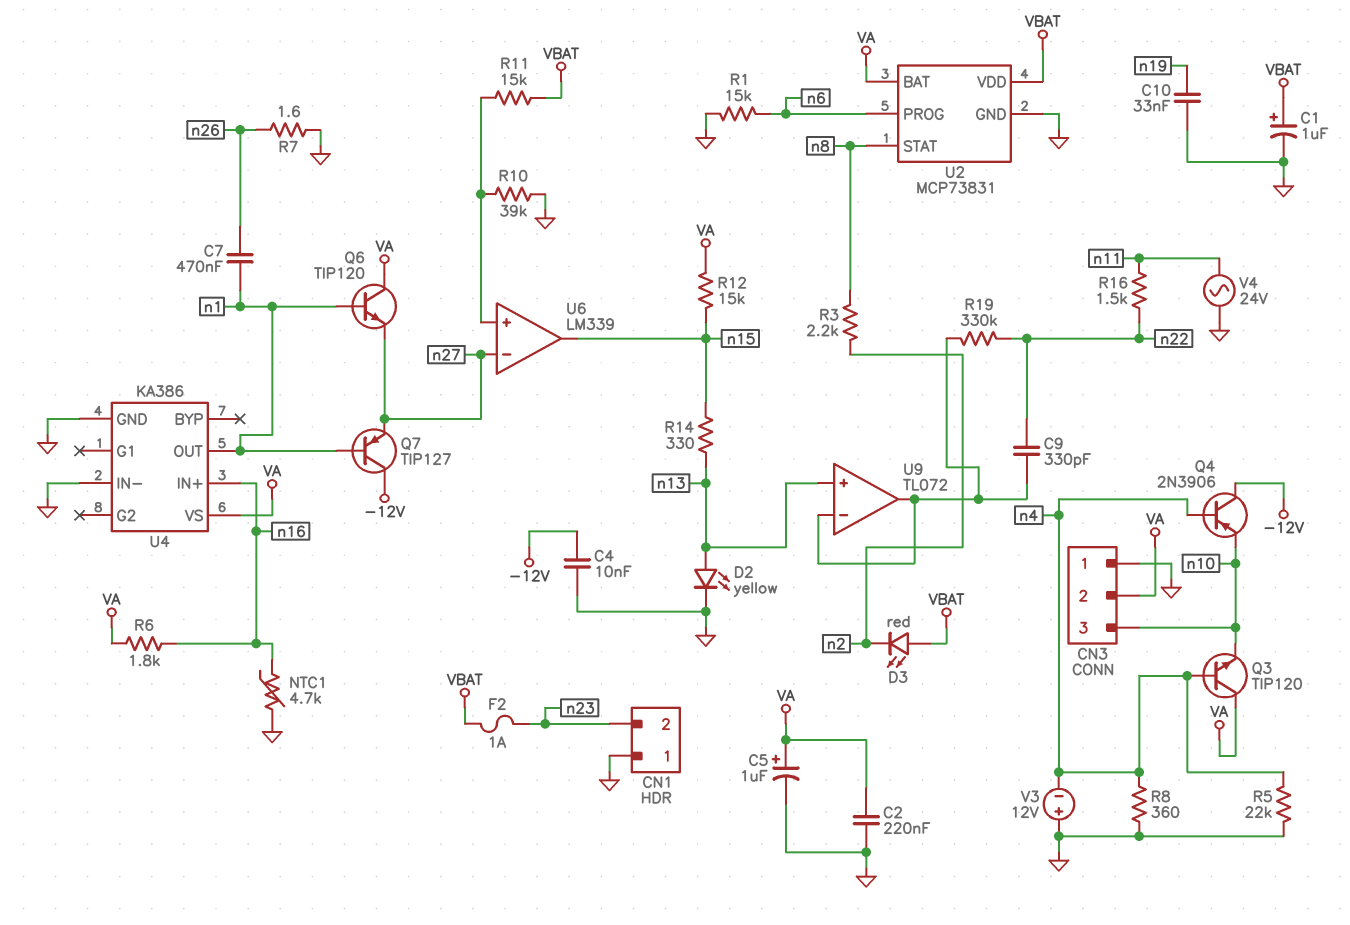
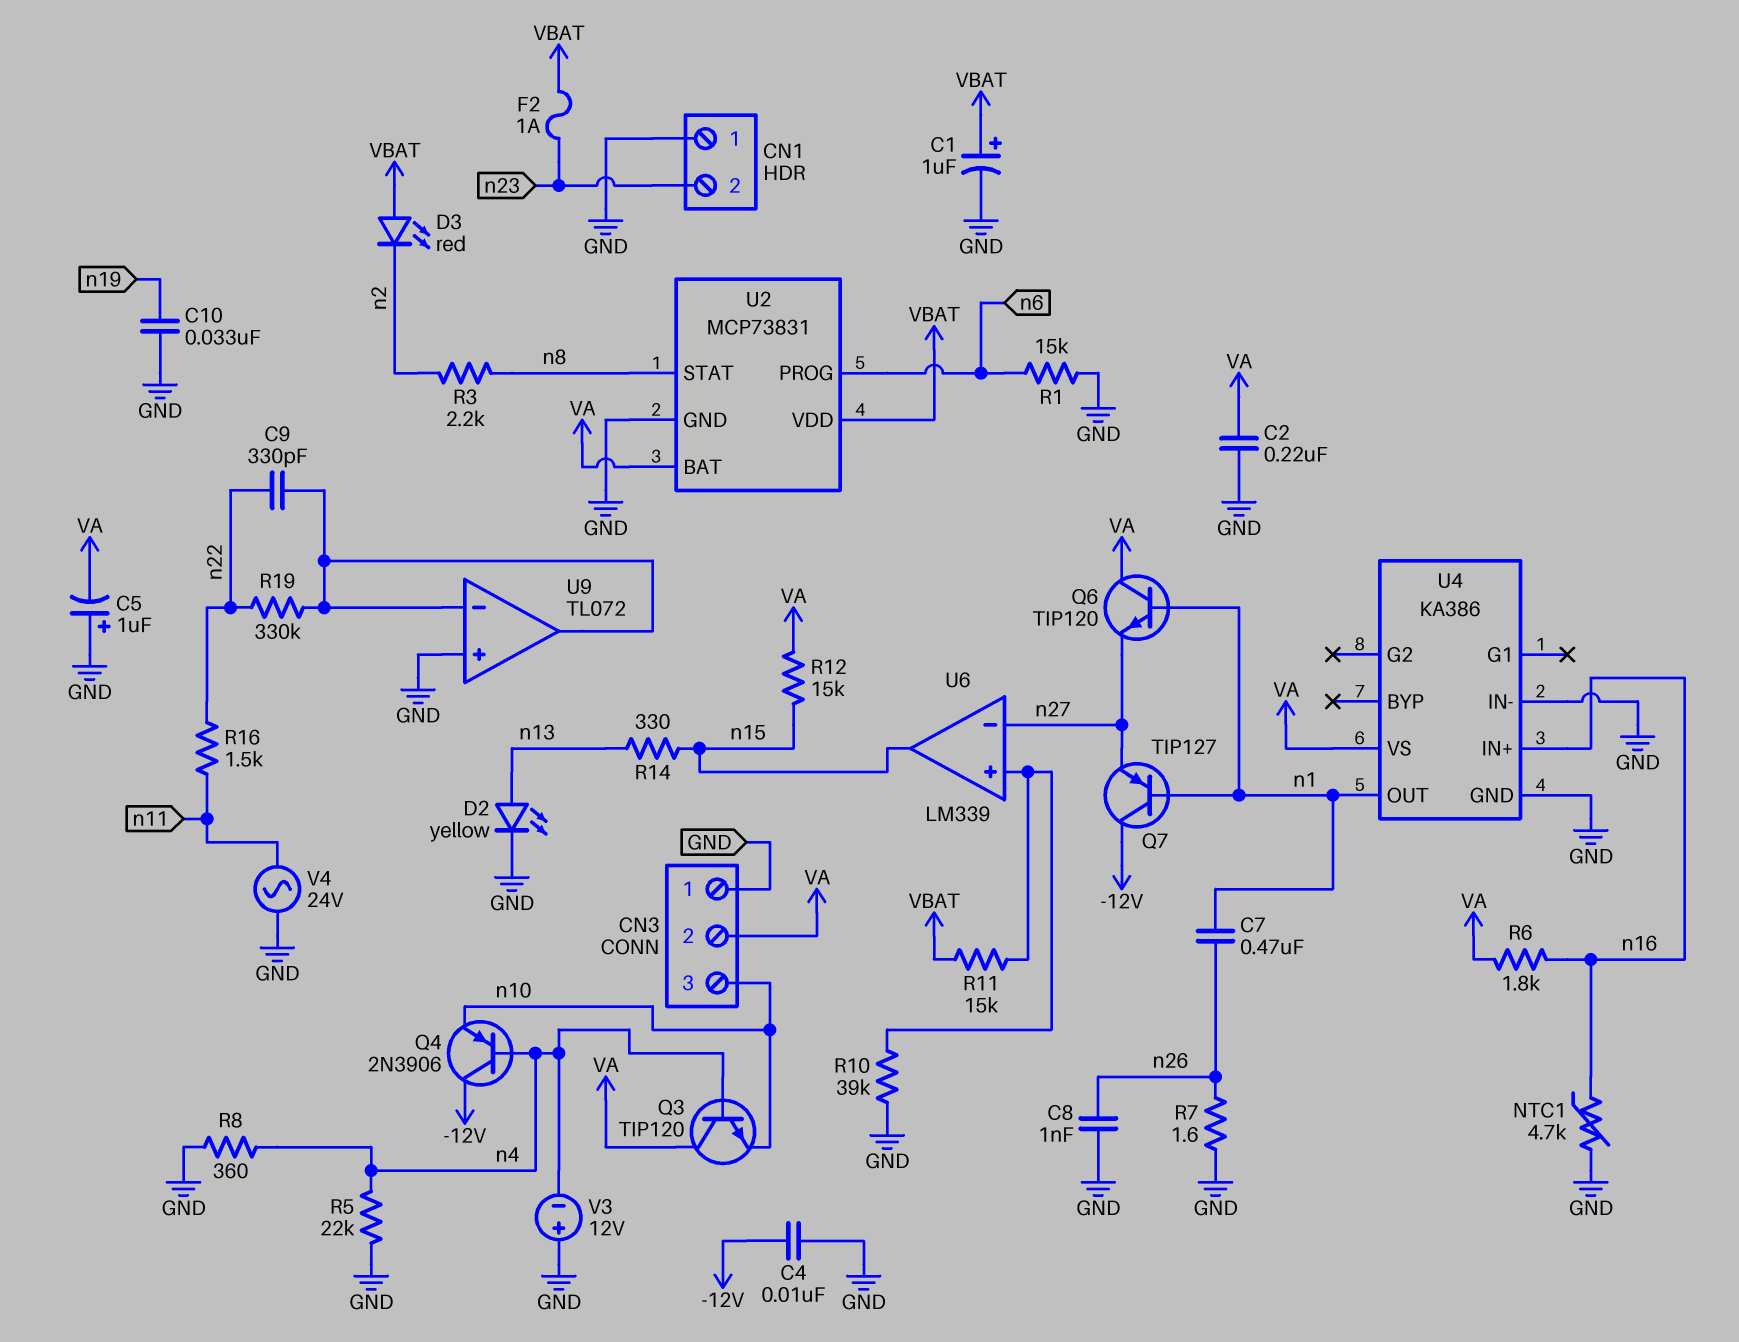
C5: 1uF (plus VA, minus GND) -> 1uF (plus GND, minus VA)
C8: none -> 1nF (GND, n26)
U9 pin in+: n13 -> GND

